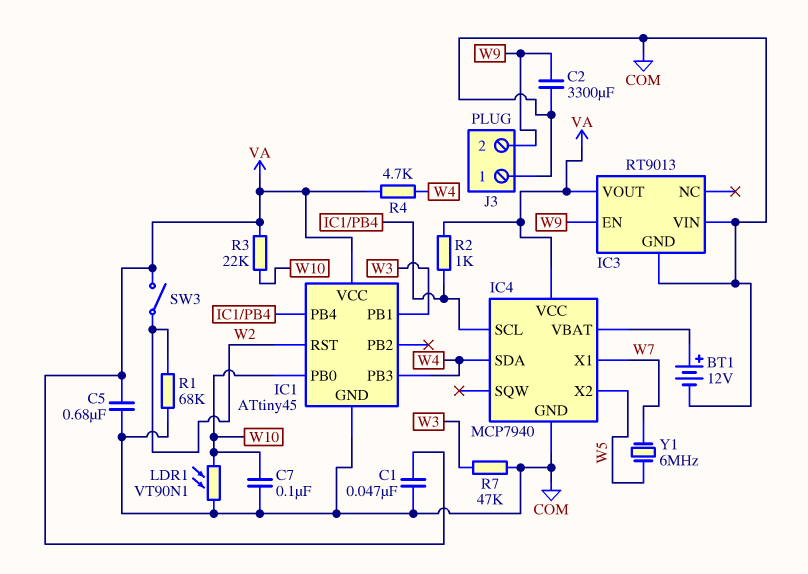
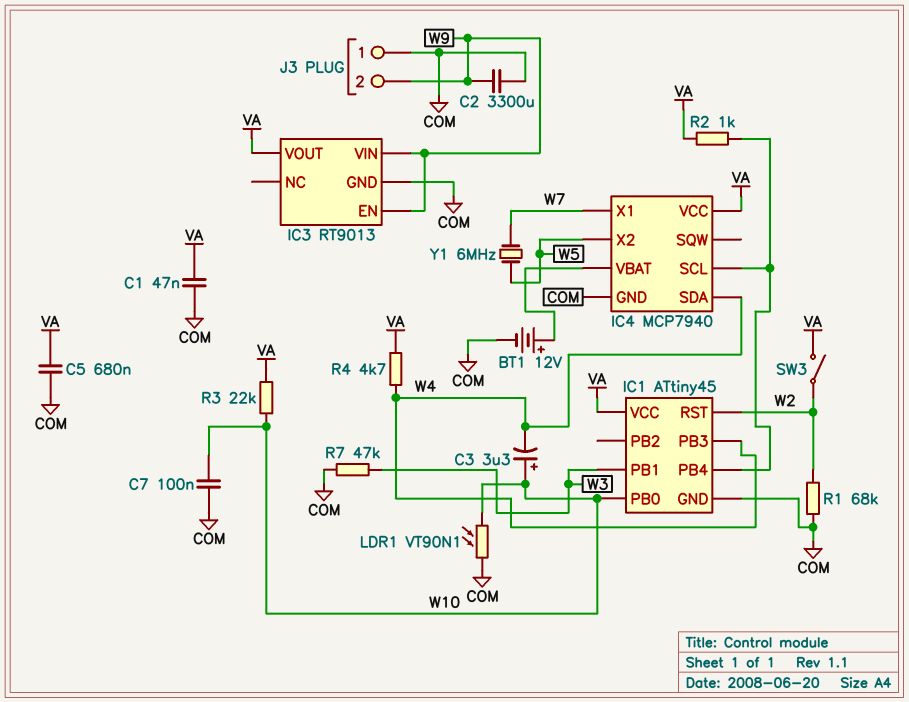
C3: none -> 3.3uF (plus W10, minus W4)
IC3 pin VIN: COM -> W9

